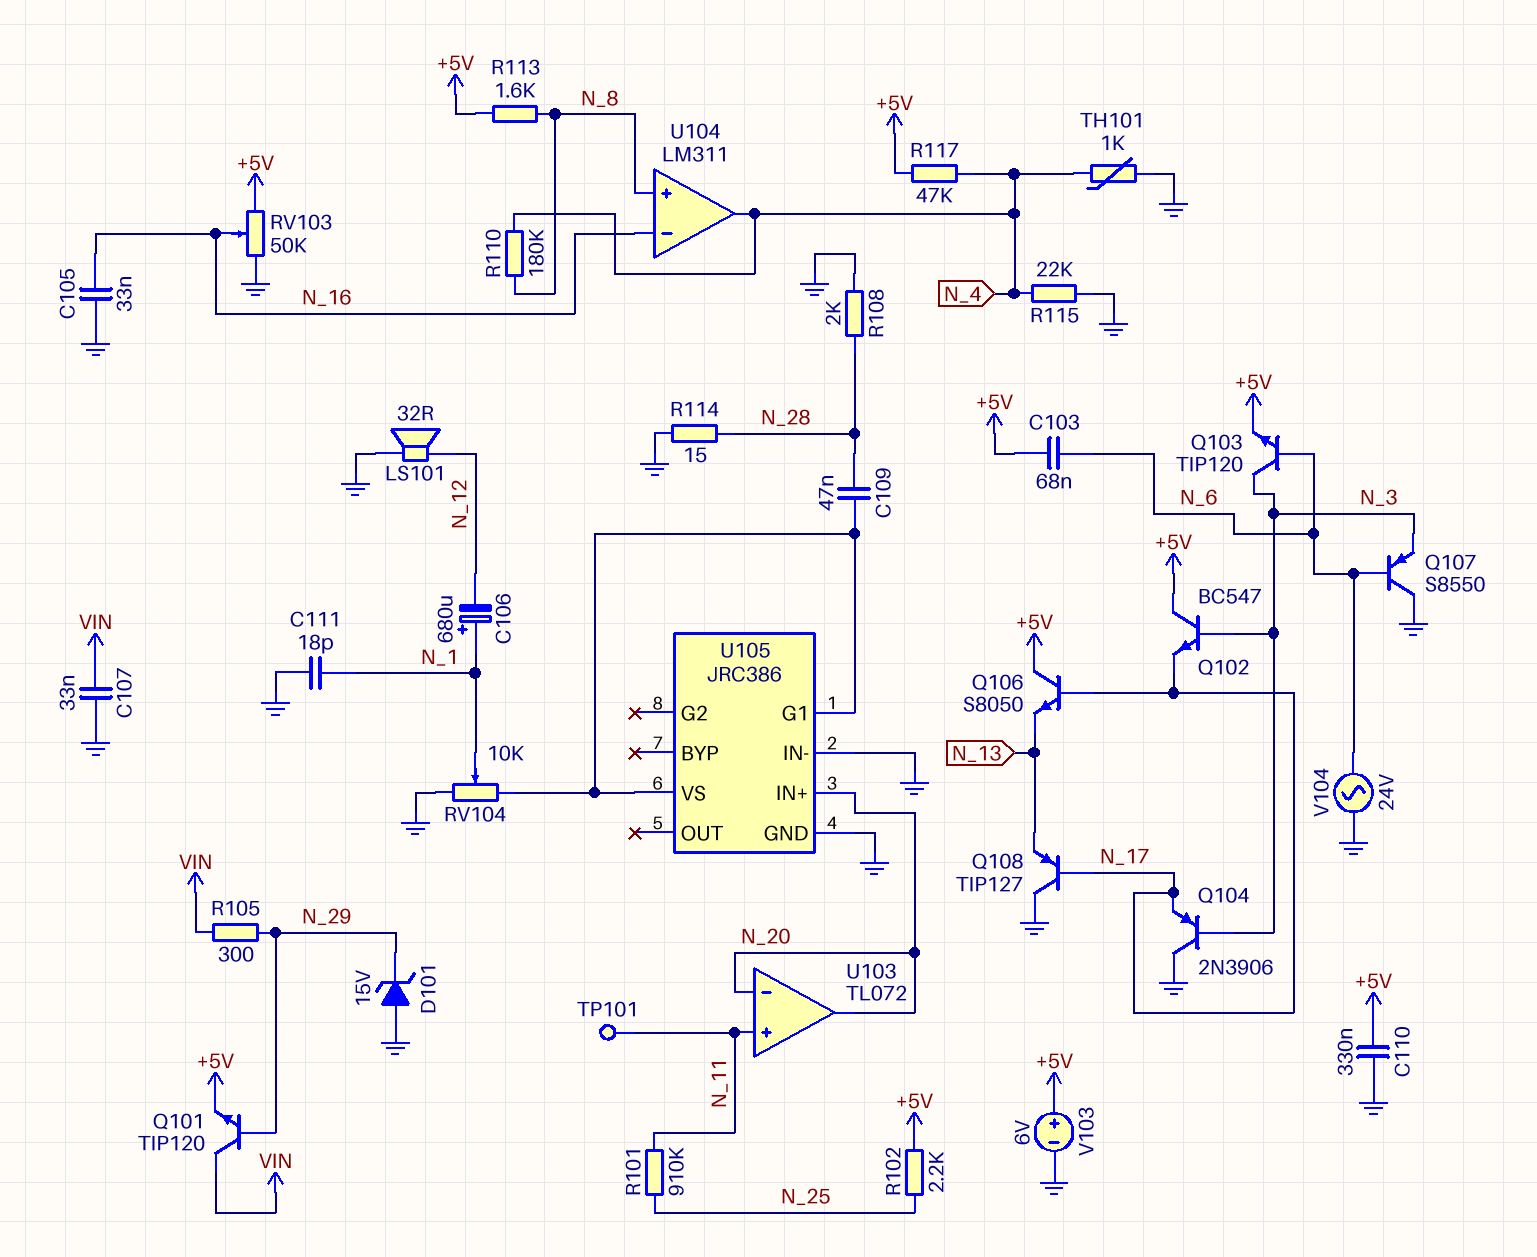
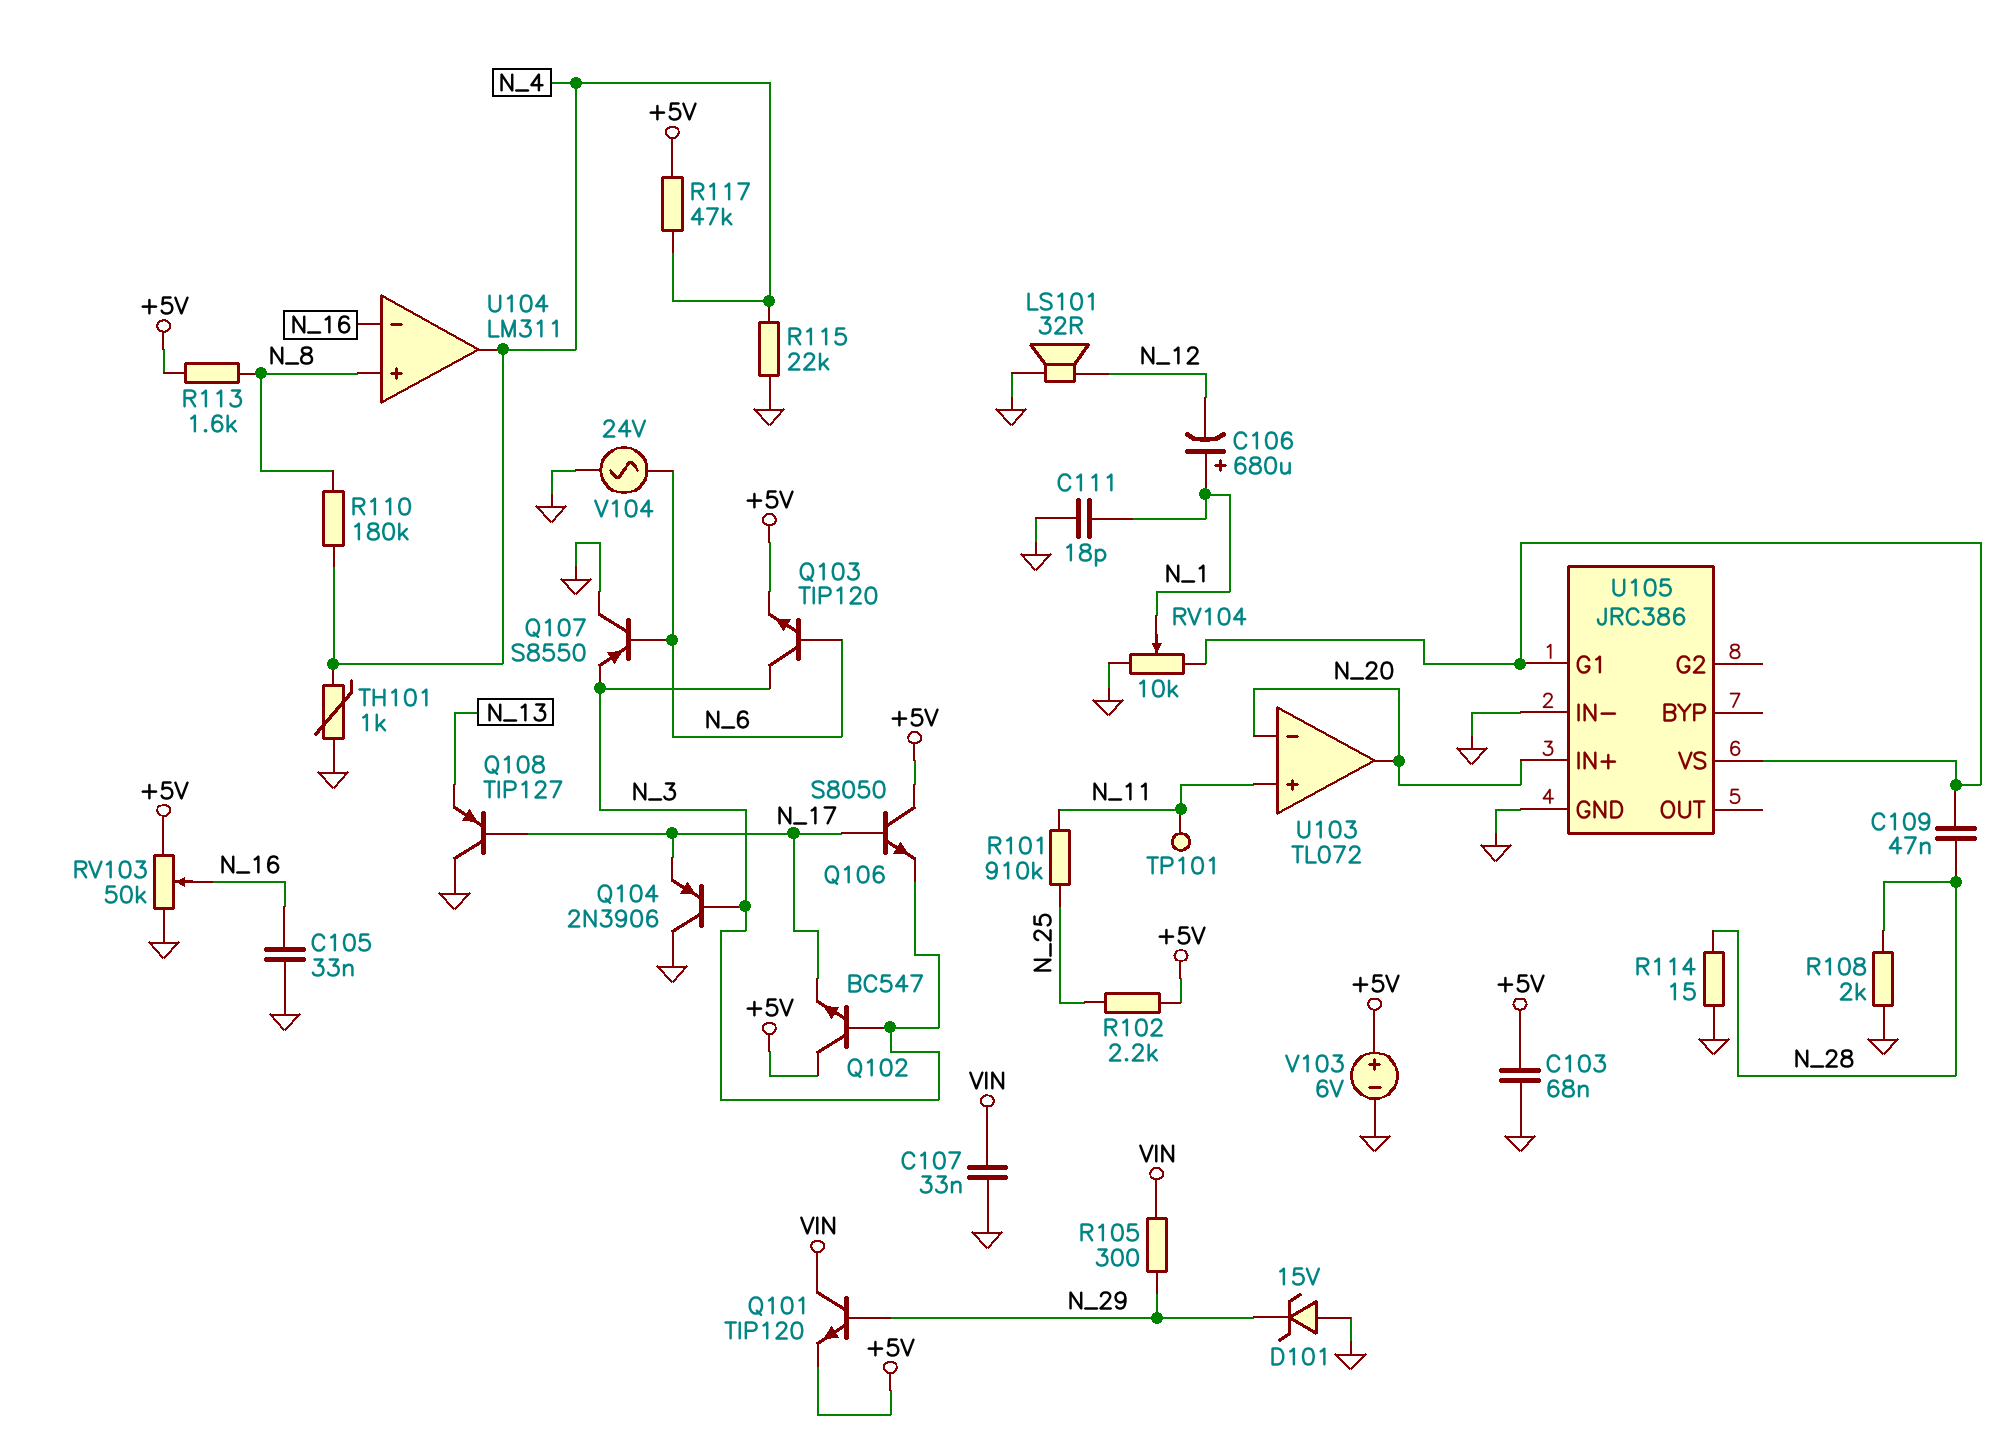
C103: 68nF (+5V, N_6) -> 68nF (+5V, GND)
C110: 330nF (+5V, GND) -> none
Q106: NPN S8050 (B N_17, C +5V, E N_13) -> NPN S8050 (B N_17, C +5V, E N_3)

